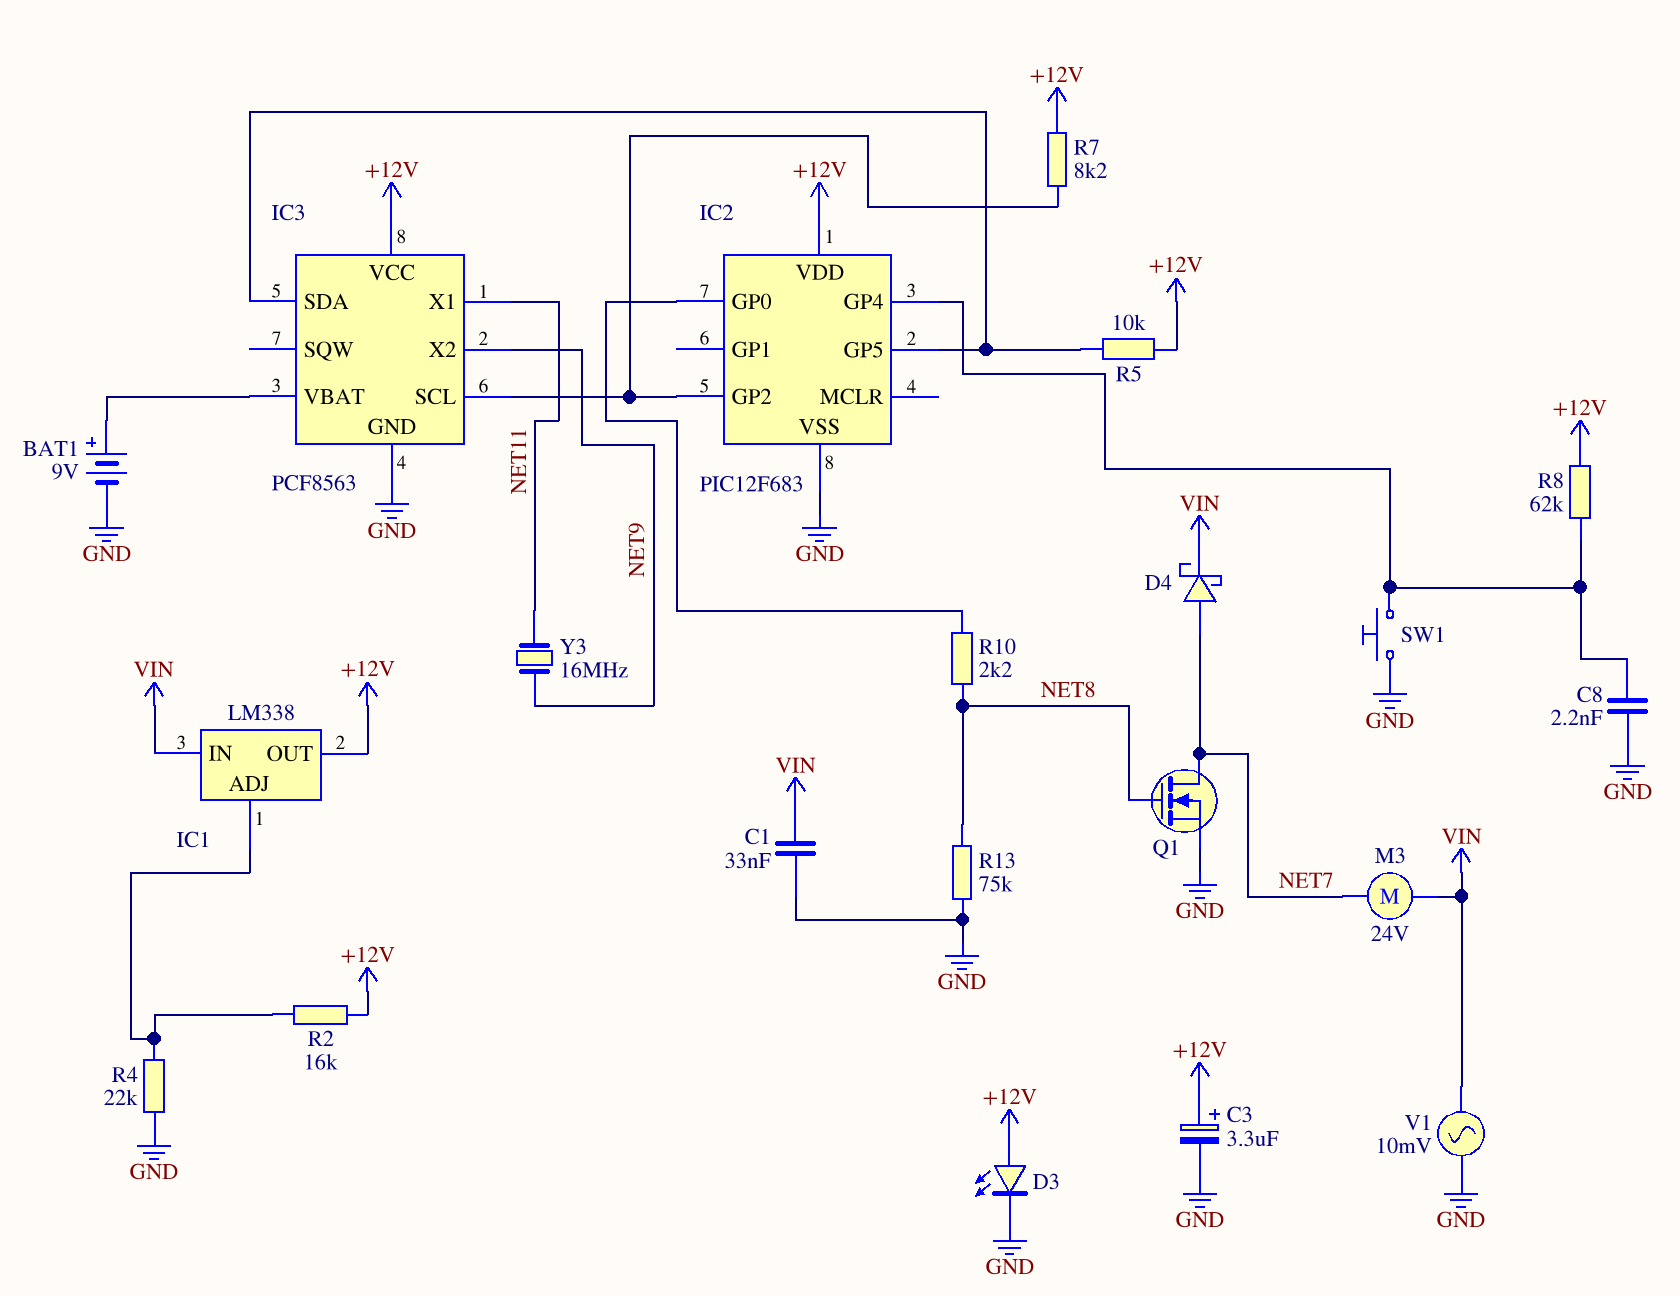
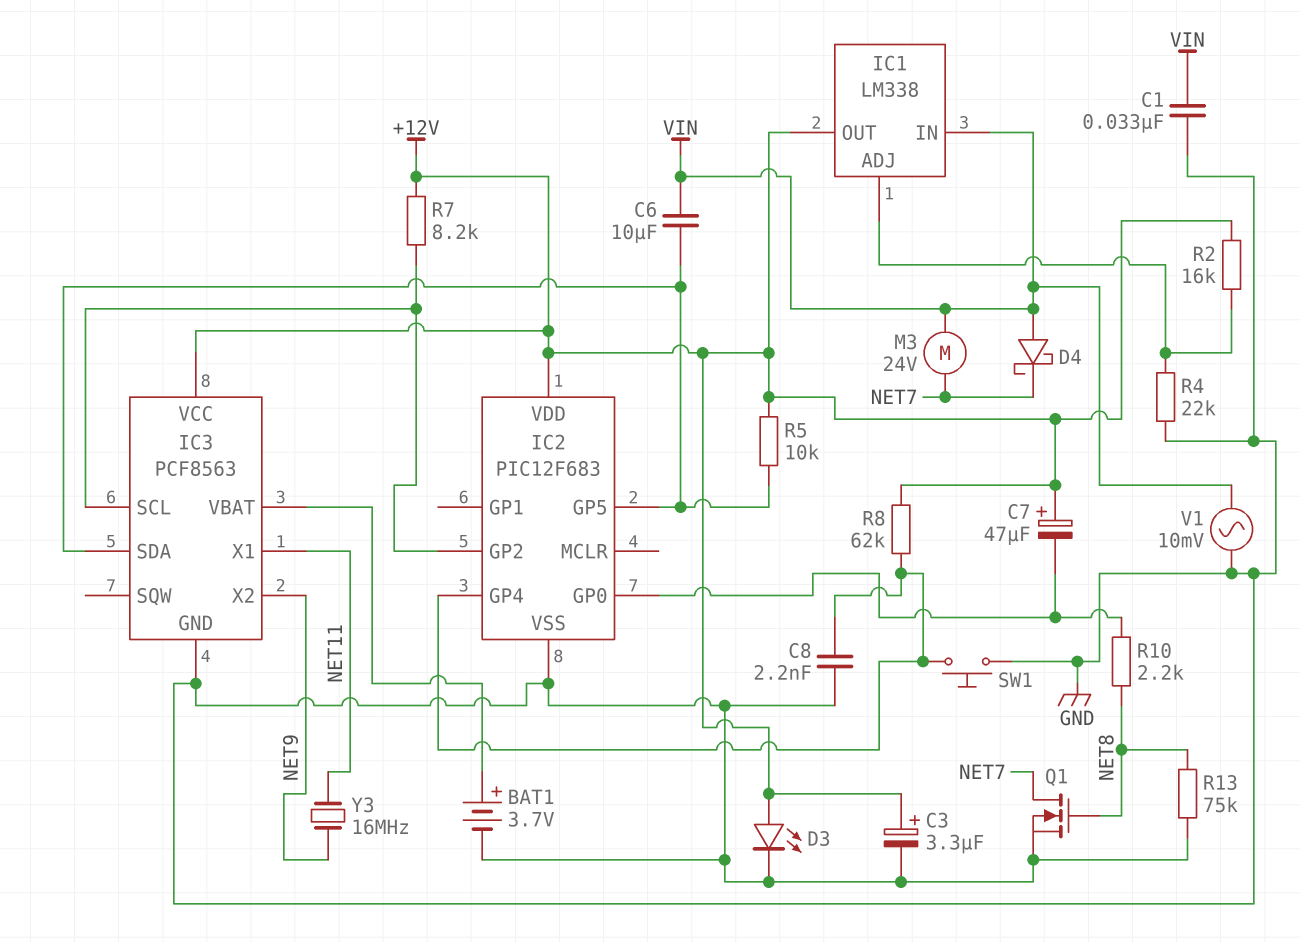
BAT1: 9V (plus IC3/VBAT, minus GND) -> 3.7V (plus IC3/VBAT, minus GND)
C6: none -> 10uF (IC2/GP5, VIN)
C7: none -> 47uF (plus +12V, minus IC2/GP0)
D4: schottky (A NET7, K VIN) -> schottky (A VIN, K NET7)

